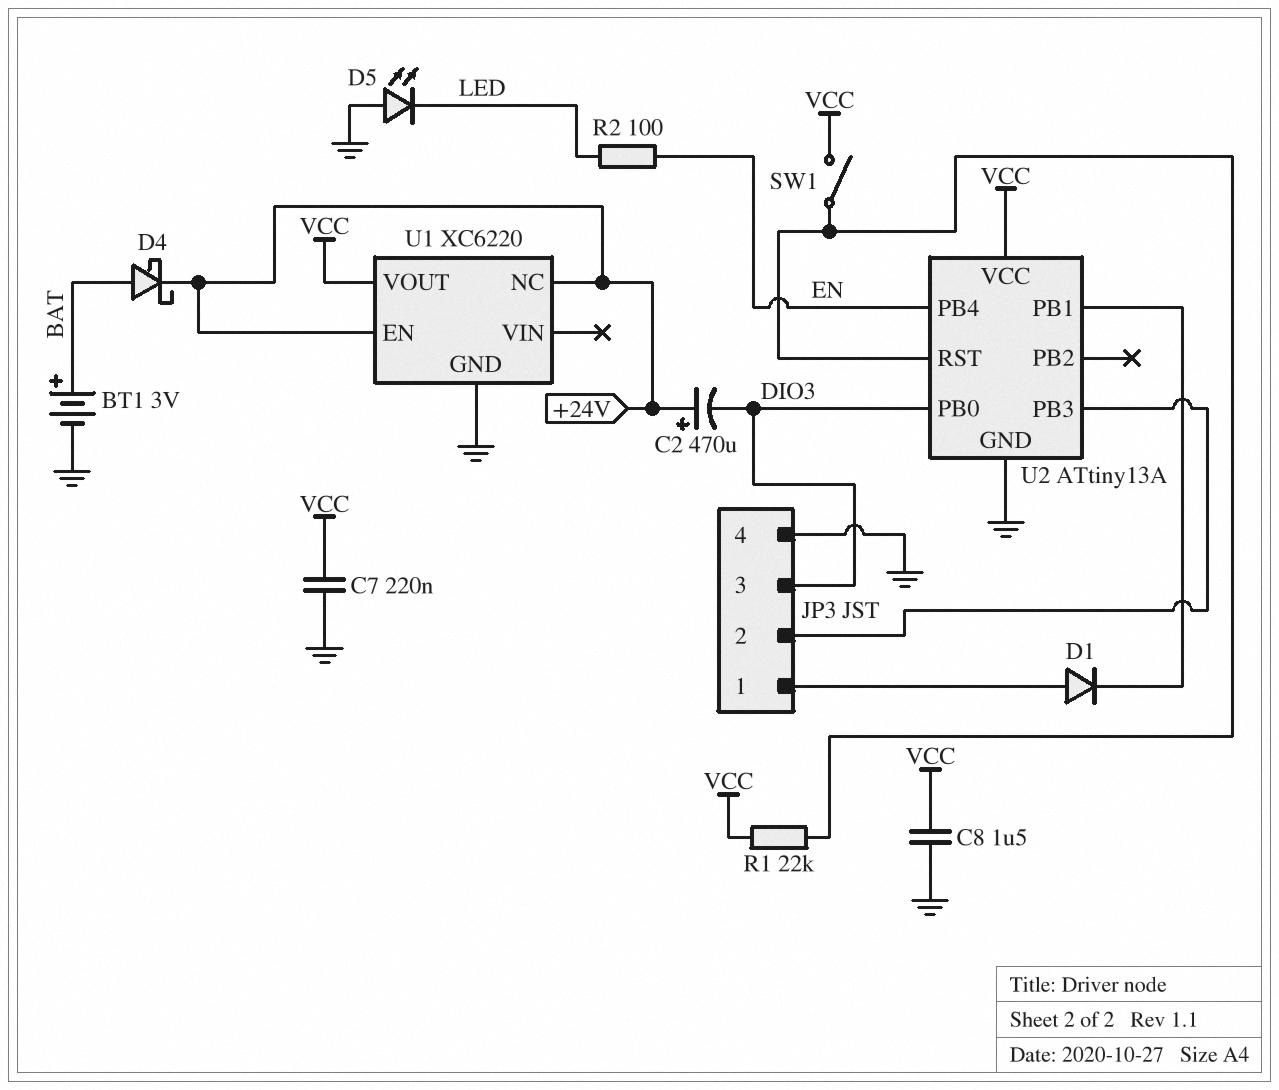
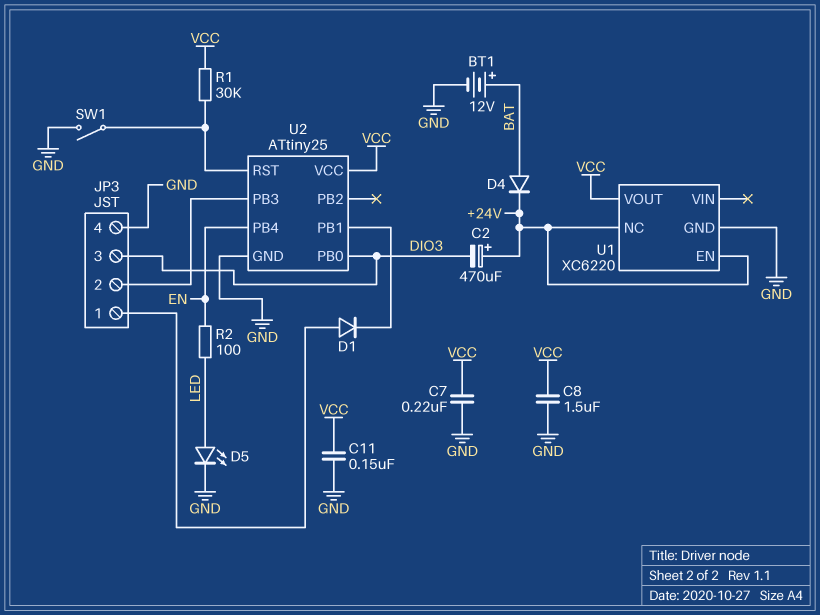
BT1: 3V (plus BAT, minus GND) -> 12V (plus BAT, minus GND)
C11: none -> 150nF (GND, VCC)
D4: schottky (A BAT, K +24V) -> diode (A BAT, K +24V)
D5: LED (A GND, K LED) -> LED (A LED, K GND)
R1: 22k (U2/RST, VCC) -> 30k (U2/RST, VCC)
SW1: switch (U2/RST, VCC) -> switch (GND, U2/RST)
U2: ATtiny13A -> ATtiny25

